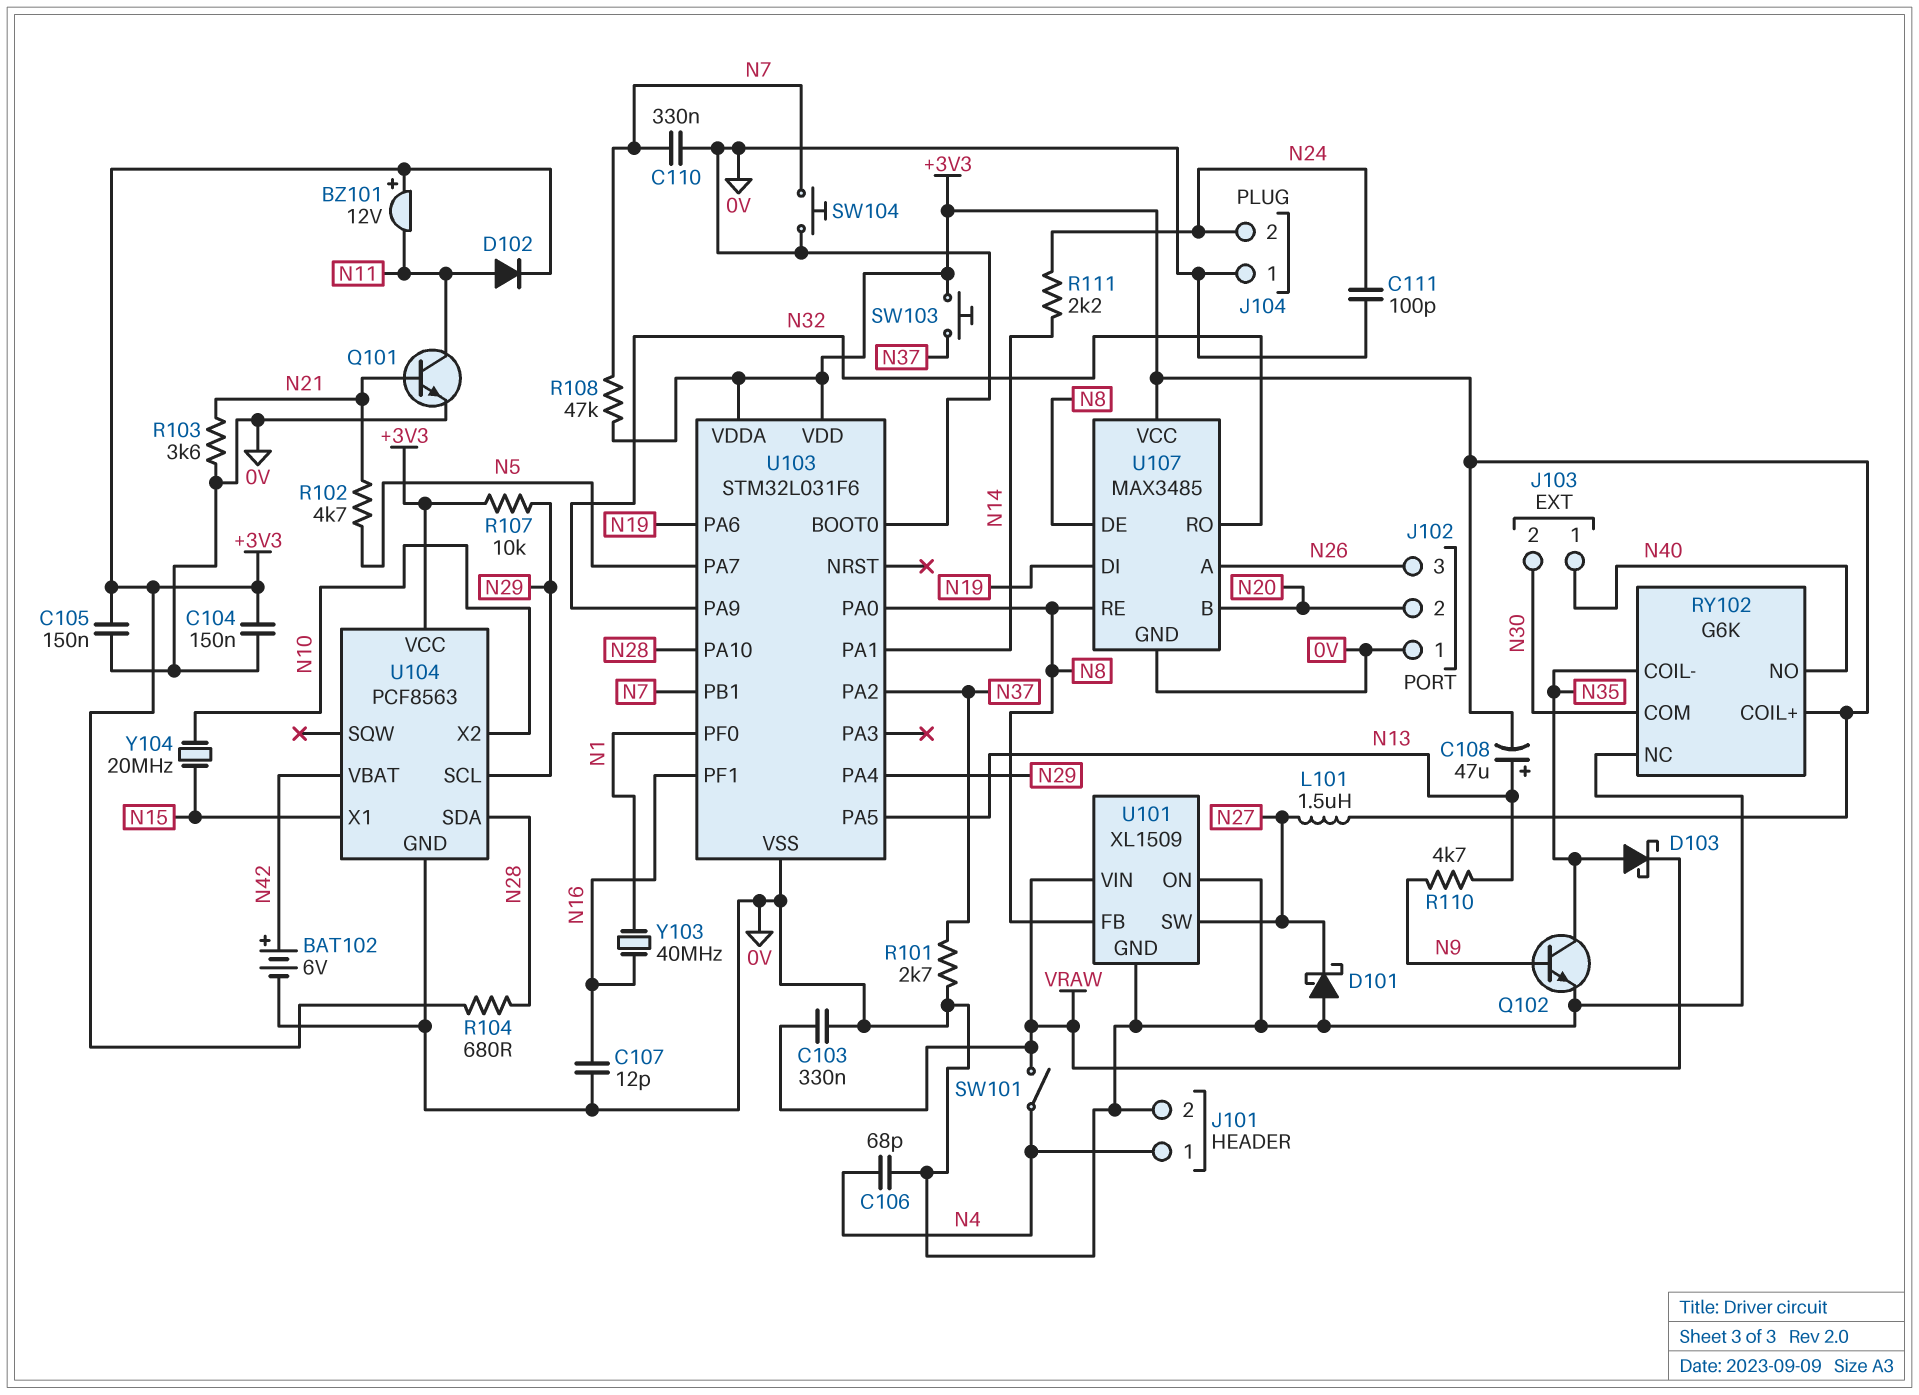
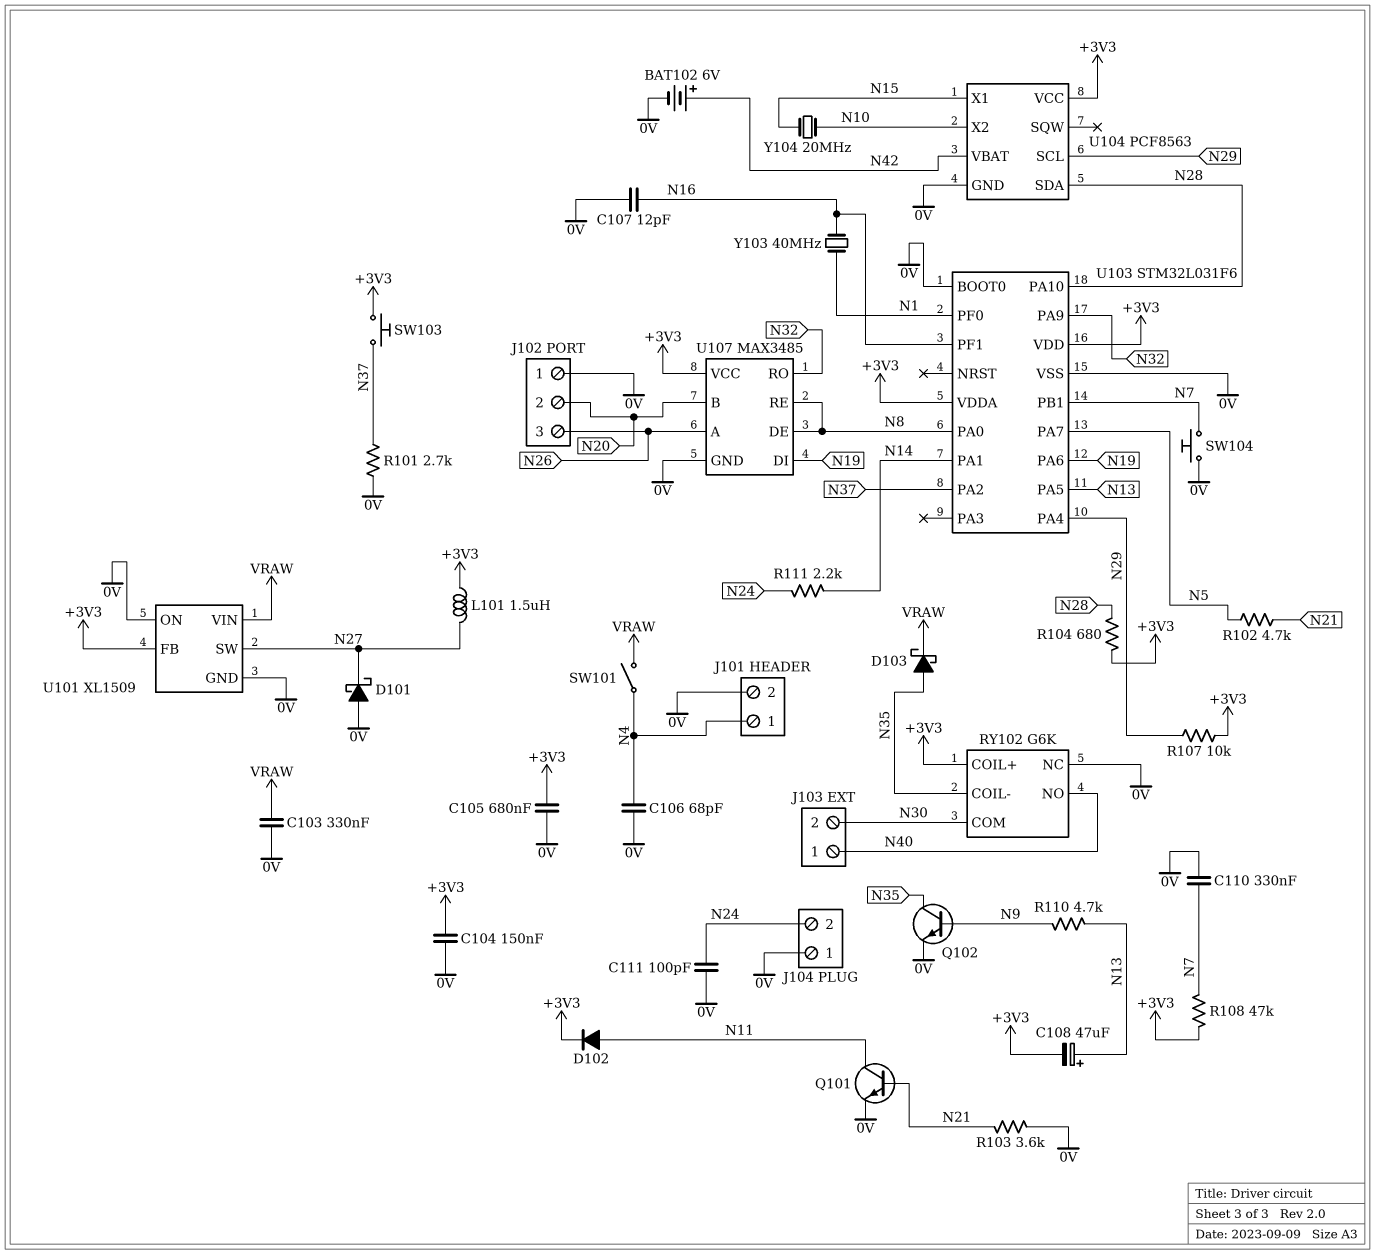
BZ101: buzzer 12V (plus +3V3, minus N11) -> none
C105: 150nF (+3V3, 0V) -> 680nF (+3V3, 0V)
U101 pin FB: N8 -> +3V3

